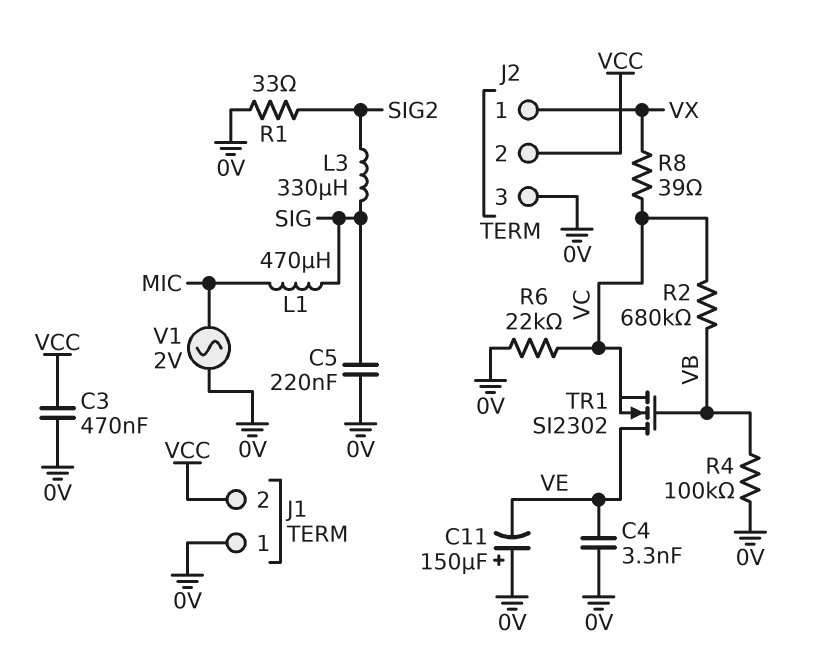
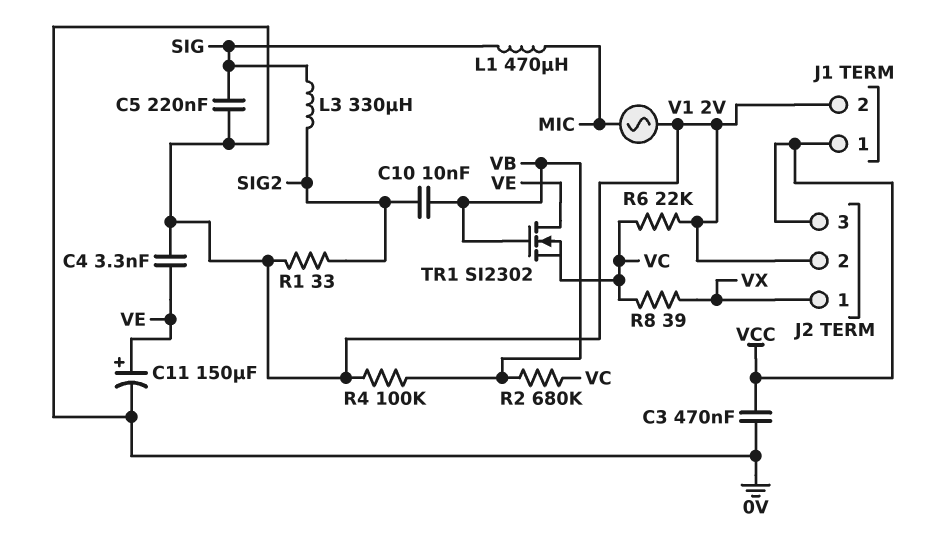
C10: none -> 10nF (SIG2, VB)
C11: 150uF (plus 0V, minus VE) -> 150uF (plus VE, minus 0V)
J1 pin 1: 0V -> VCC
J1 pin 2: VCC -> 0V
J2 pin 2: VCC -> 0V
J2 pin 3: 0V -> VCC

